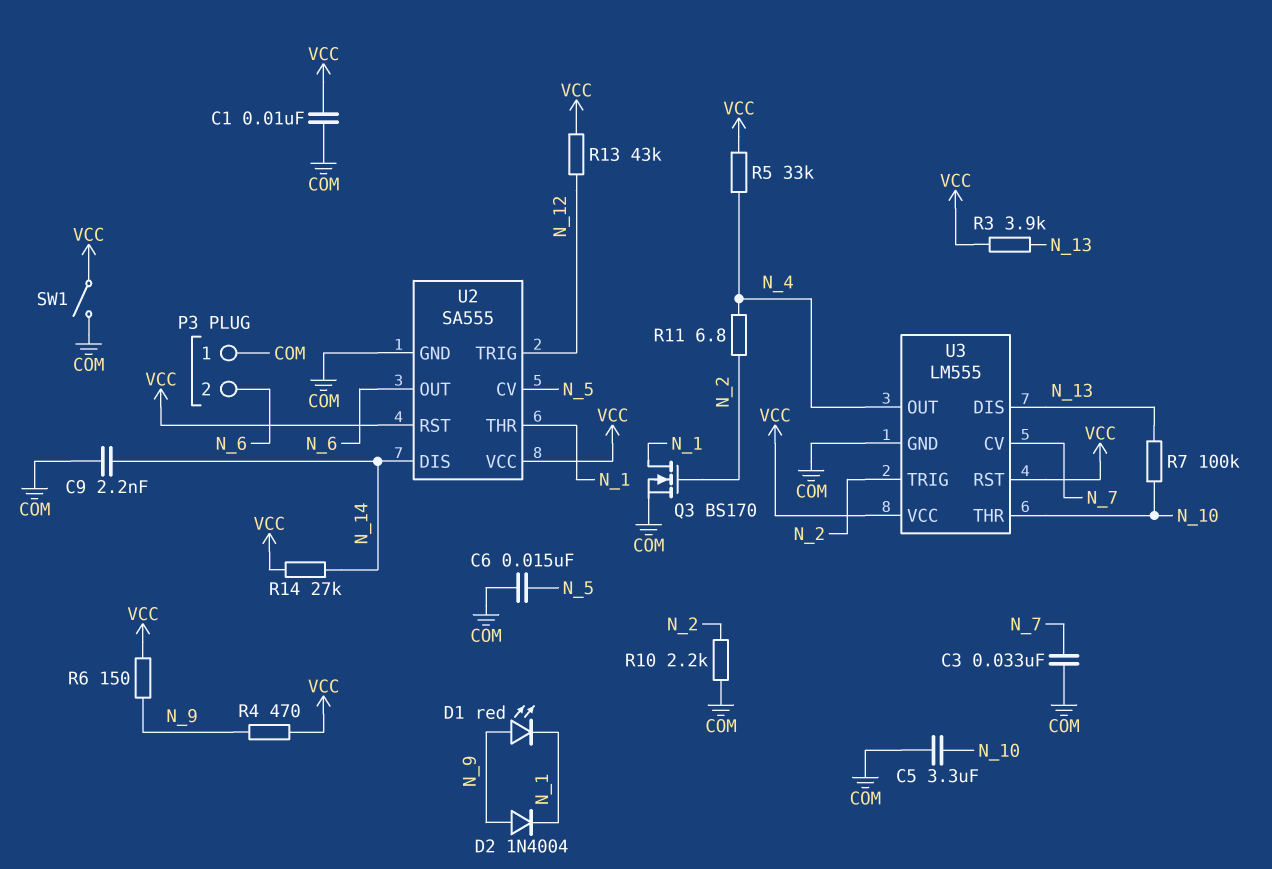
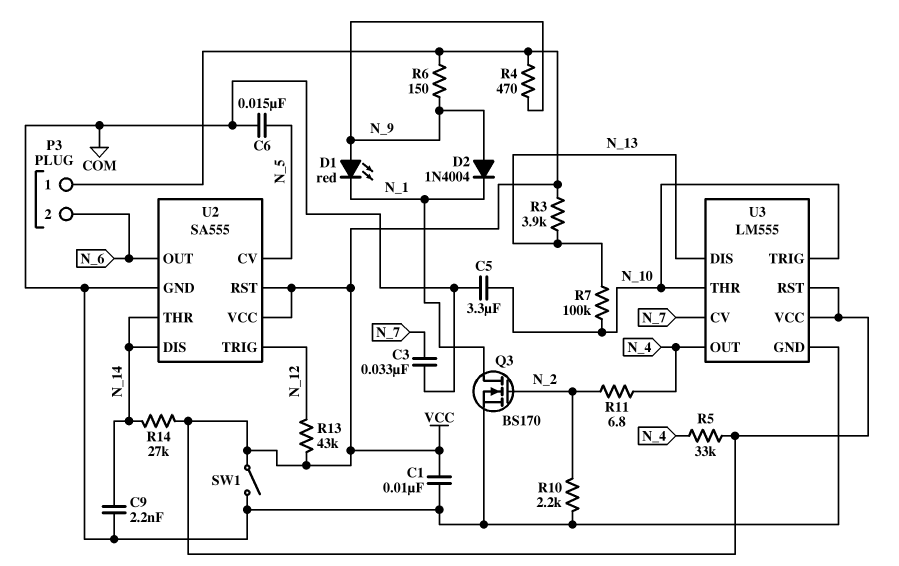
P3 pin 1: COM -> VCC
U2 pin THR: N_1 -> N_14
U3 pin TRIG: N_2 -> N_10

